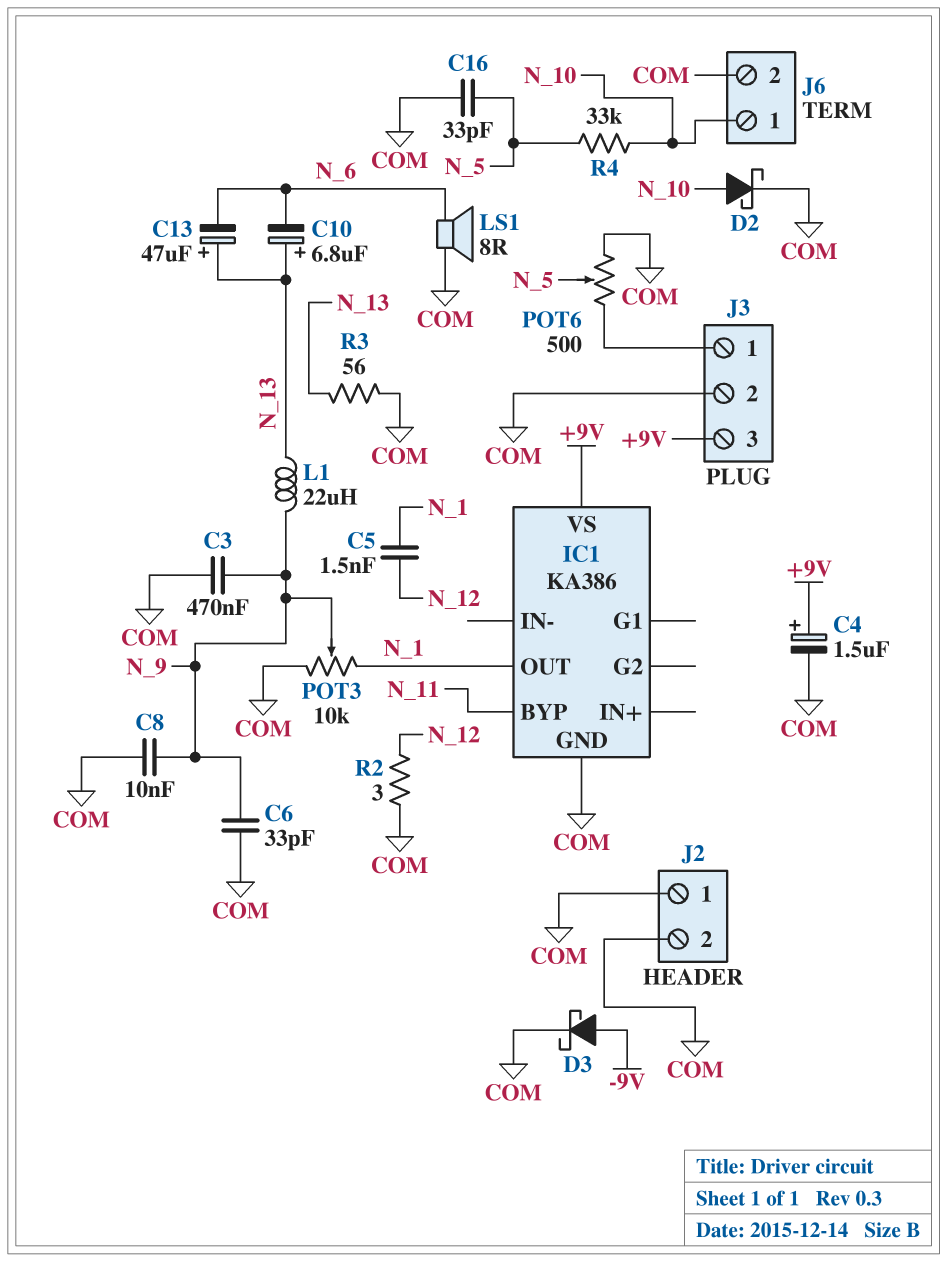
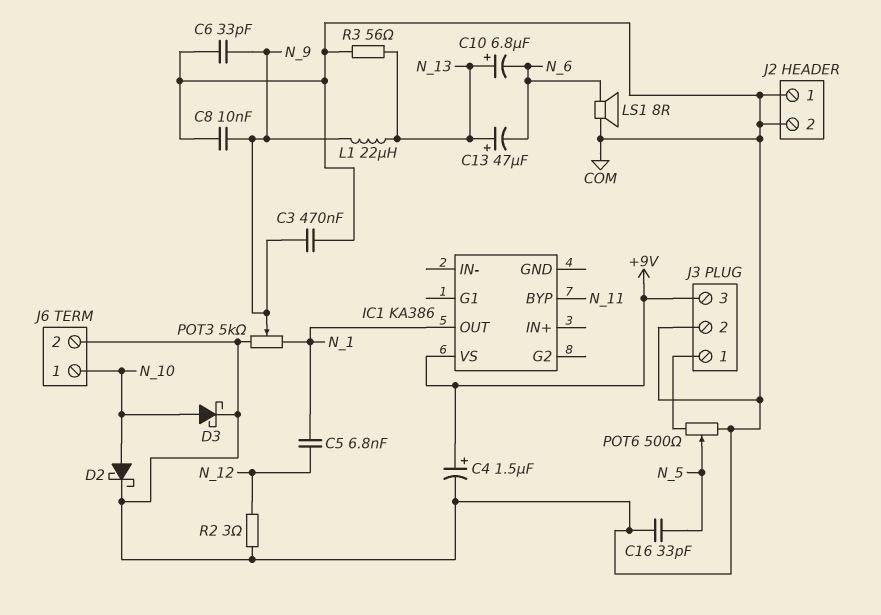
C5: 1.5nF (N_1, N_12) -> 6.8nF (N_1, N_12)
D3: schottky (A -9V, K COM) -> schottky (A N_10, K COM)
IC1 pin GND: COM -> none
POT3: 10k (COM, N_1, wiper N_9) -> 5k (COM, N_1, wiper N_9)
R4: 33k (N_5, N_10) -> none

